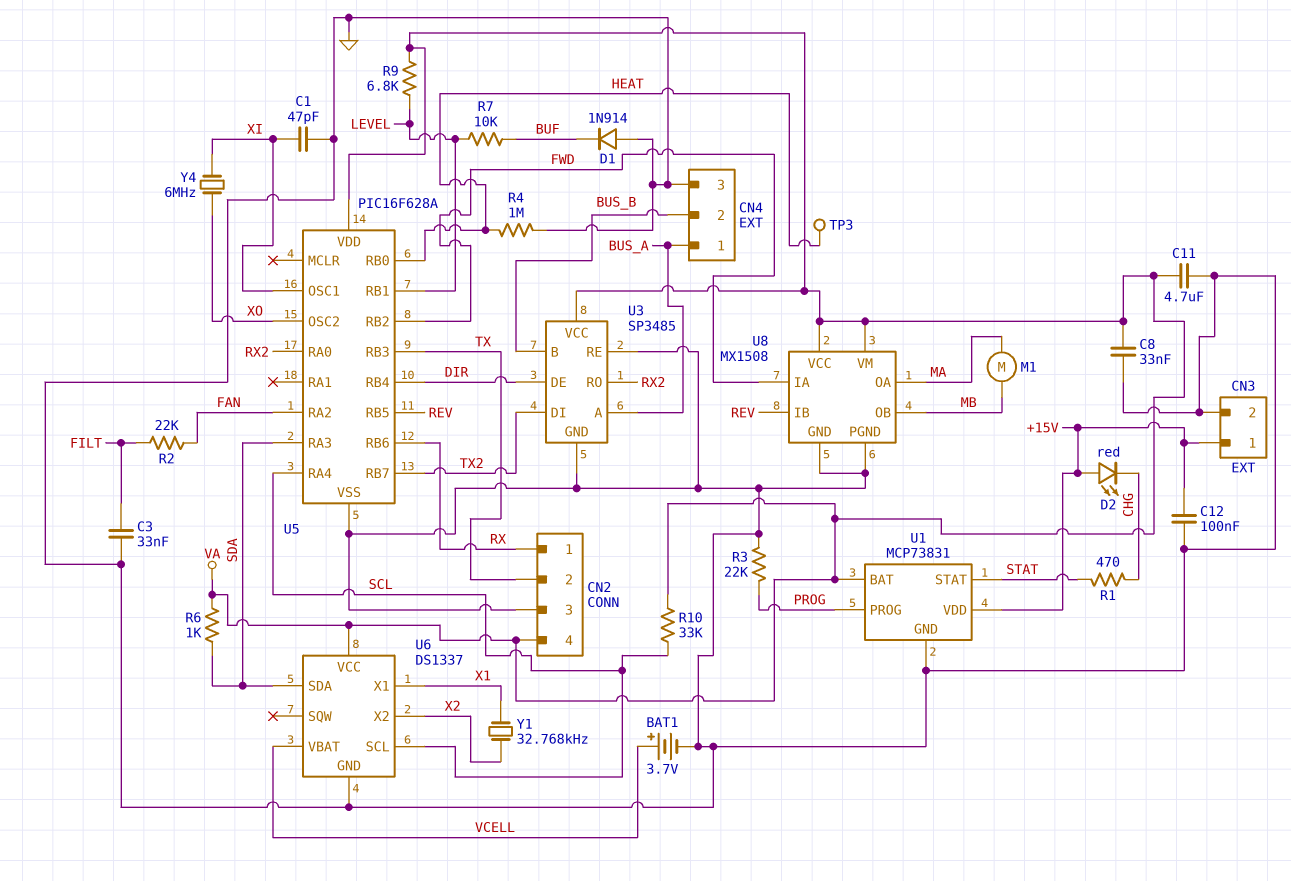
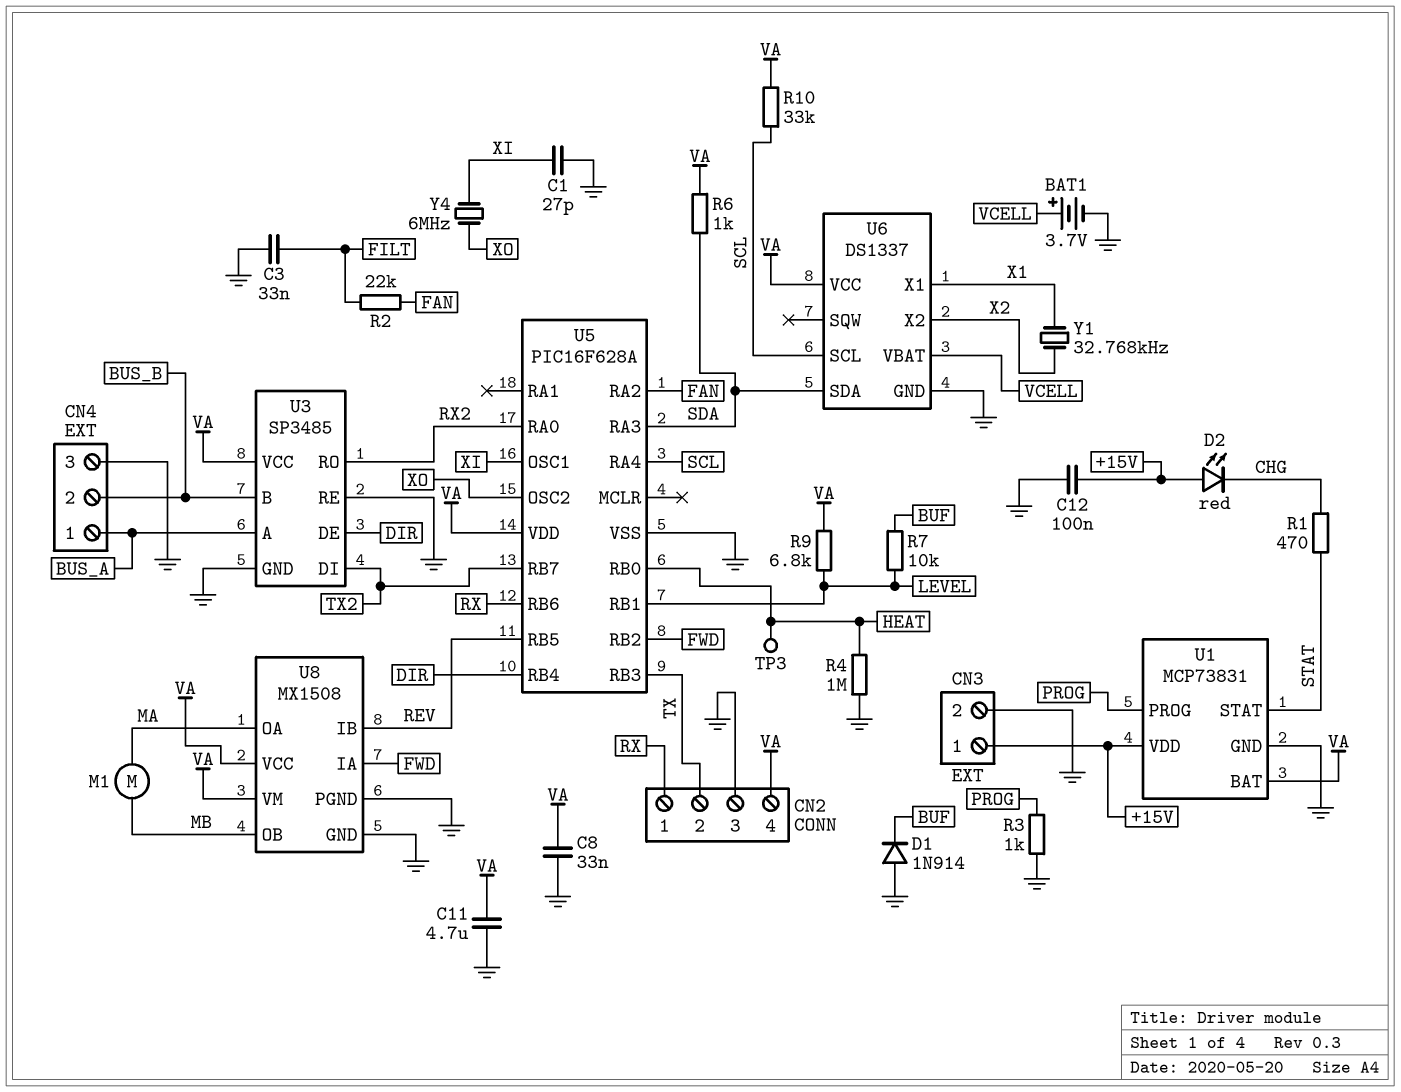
C1: 47pF (GND, XI) -> 27pF (GND, XI)
R3: 22k (GND, PROG) -> 1k (GND, PROG)

